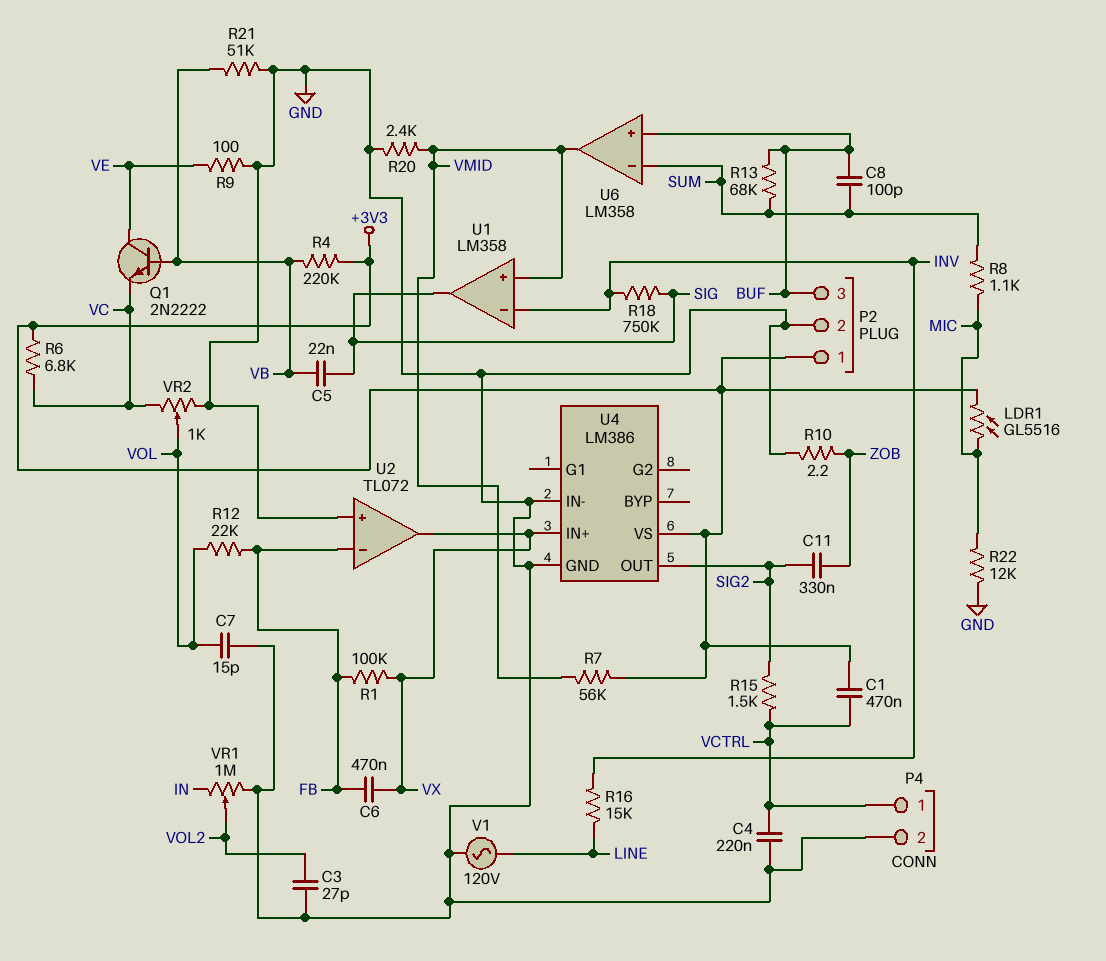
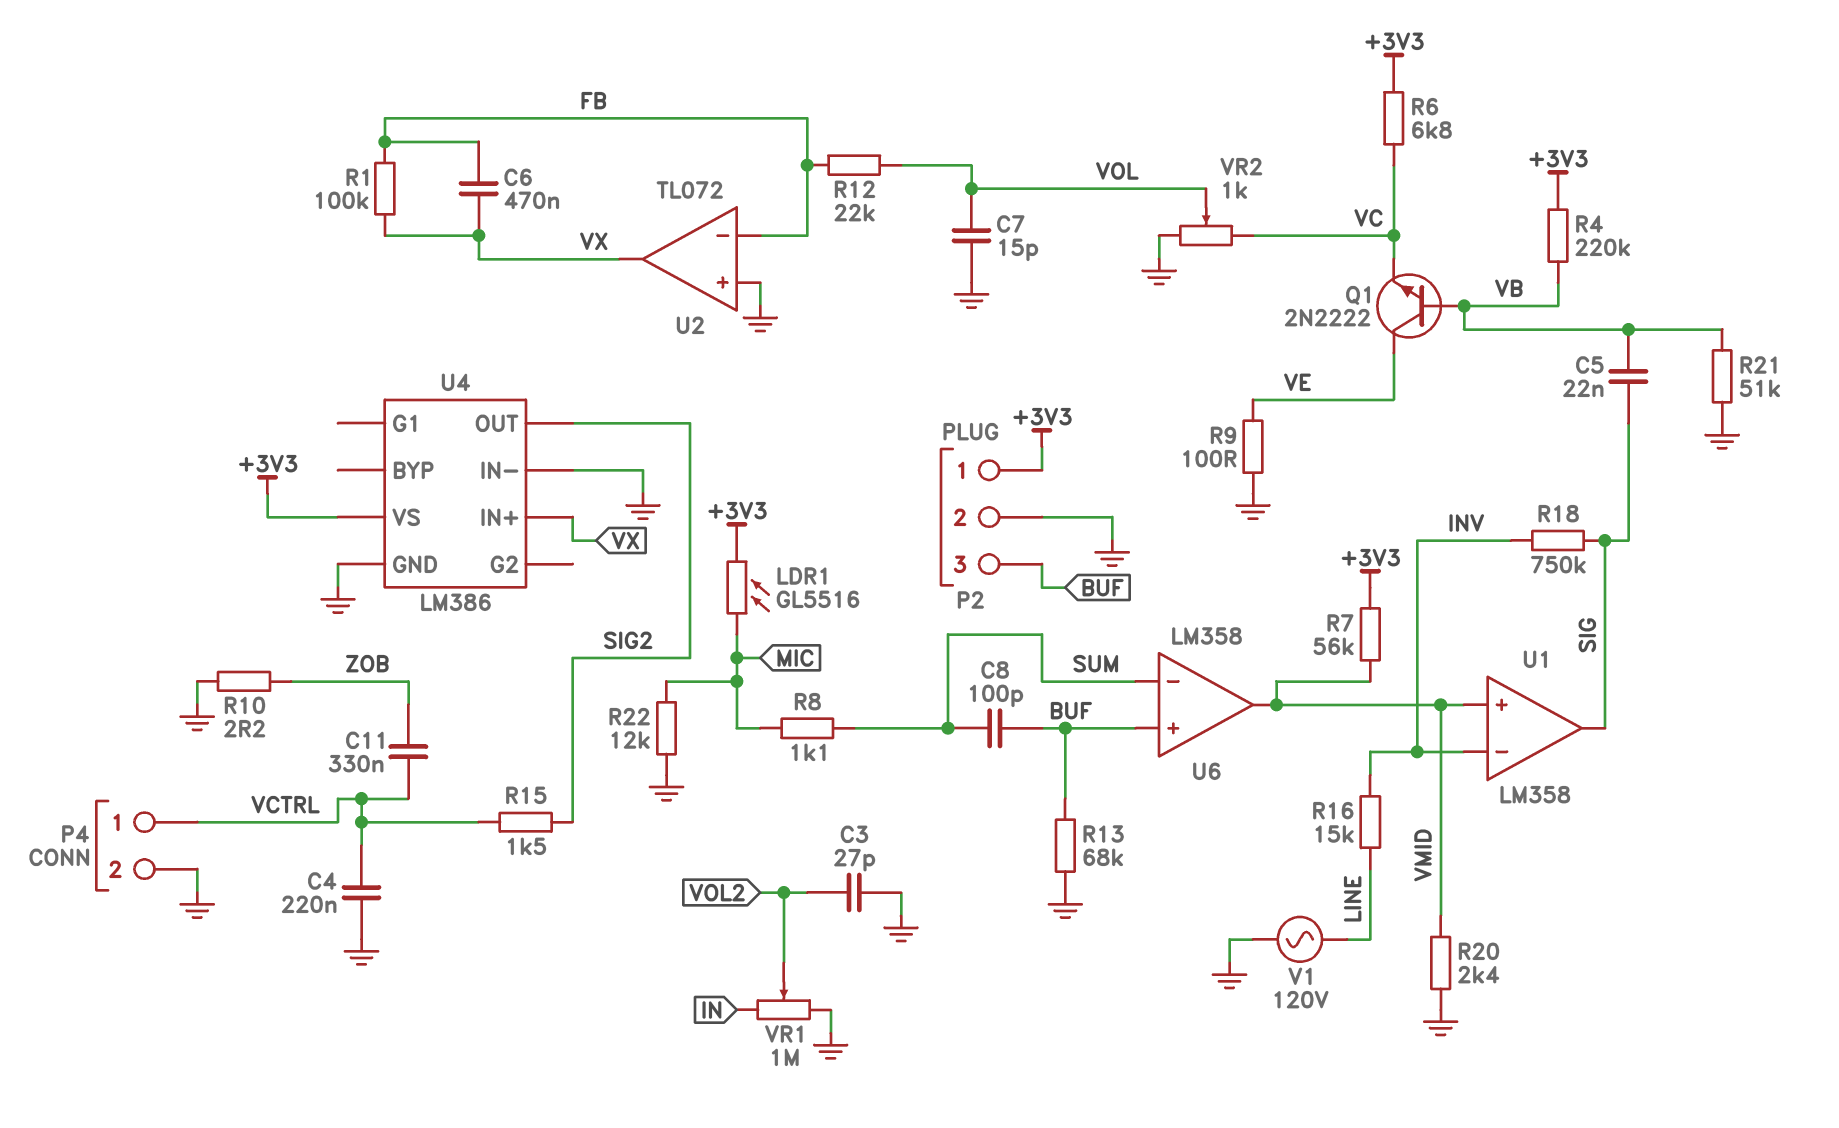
C1: 470nF (+3V3, VCTRL) -> none
C11: 330nF (SIG2, ZOB) -> 330nF (VCTRL, ZOB)
R13: 68k (BUF, SUM) -> 68k (BUF, GND)

